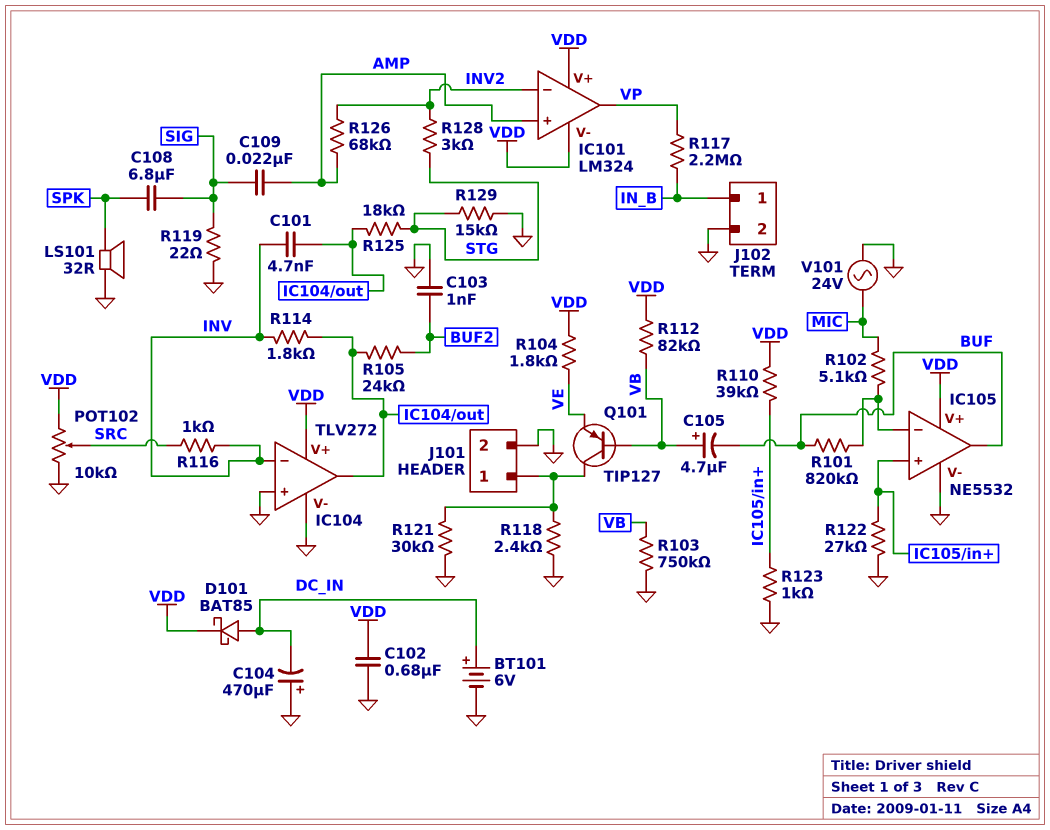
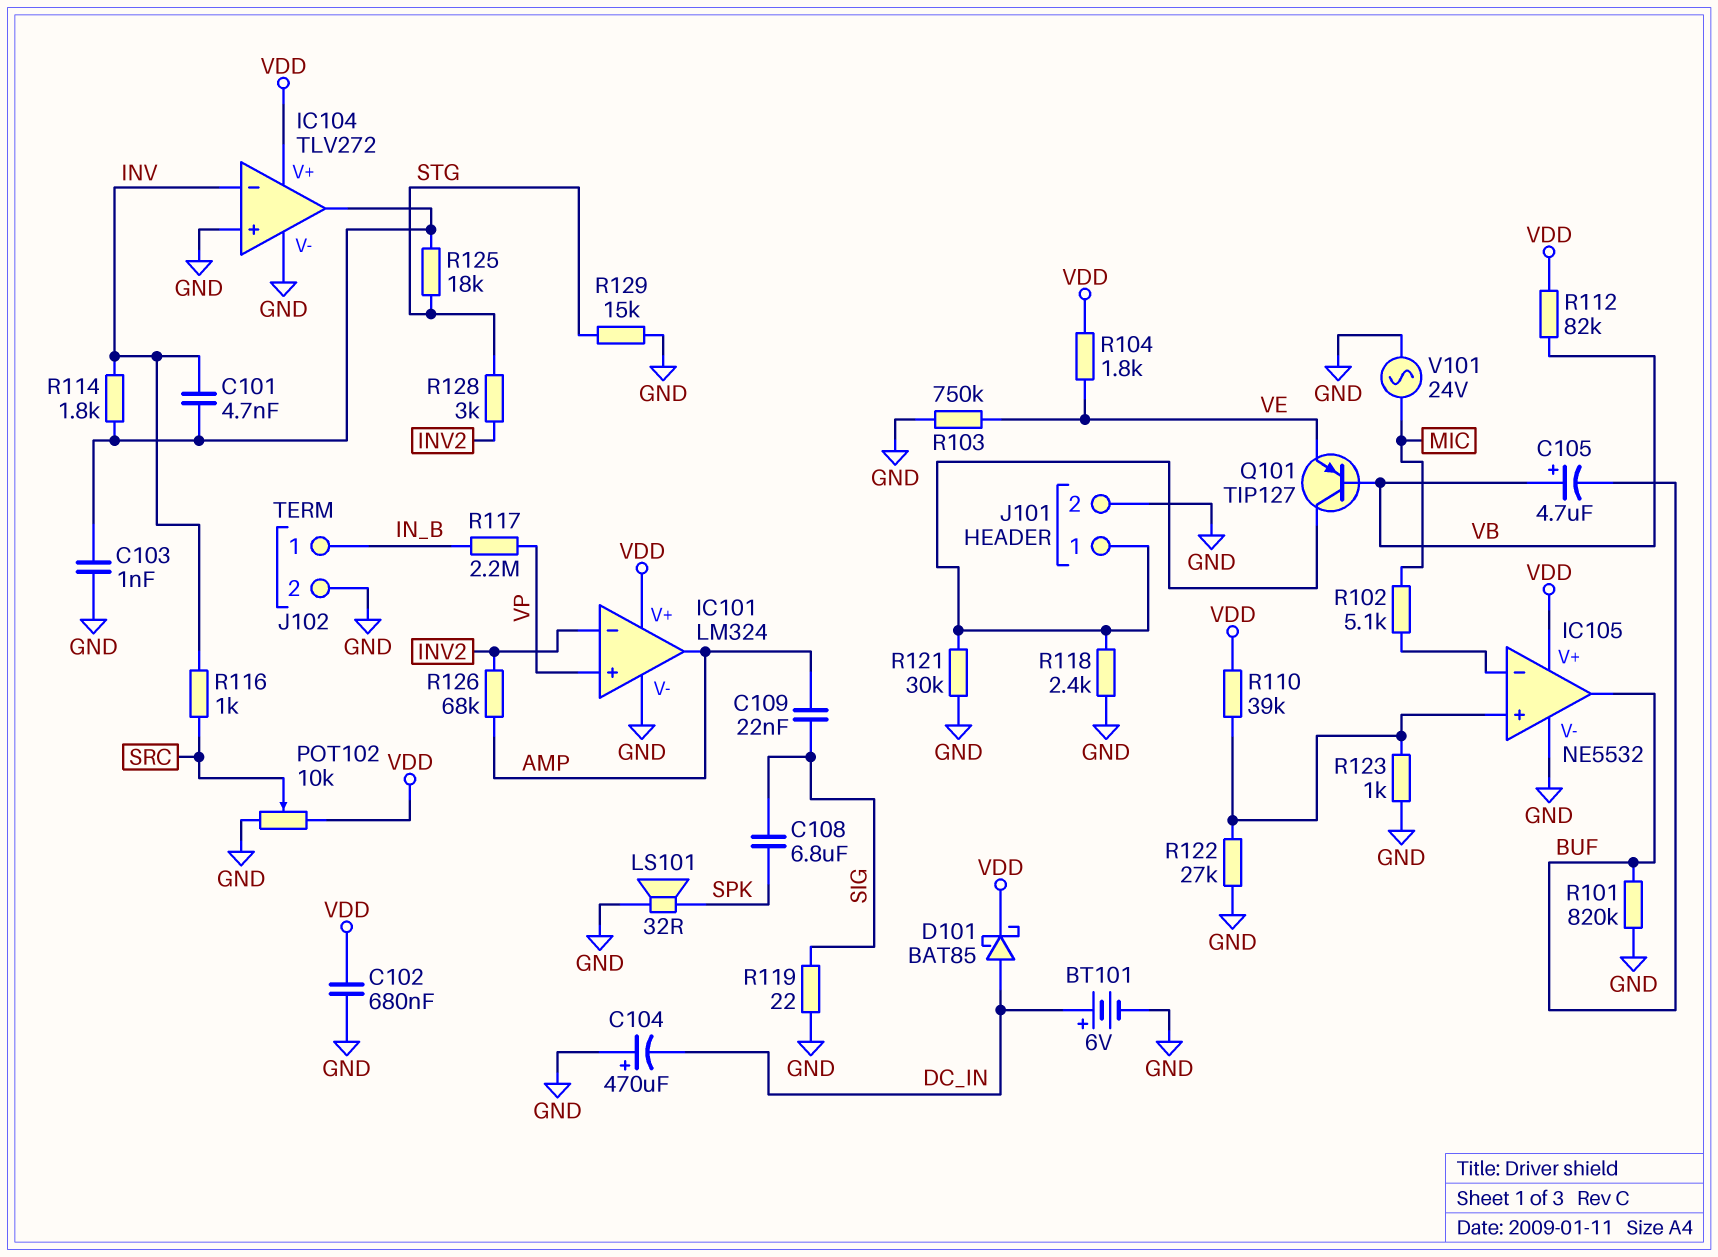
C103: 1nF (BUF2, GND) -> 1nF (GND, IC104/out)
IC101 pin V-: VDD -> GND
IC101 pin in+: AMP -> VP
IC101 pin out: VP -> AMP
R101: 820k (BUF, IC105/in-) -> 820k (BUF, GND)
R103: 750k (GND, VB) -> 750k (GND, VE)
R105: 24k (BUF2, IC104/out) -> none

